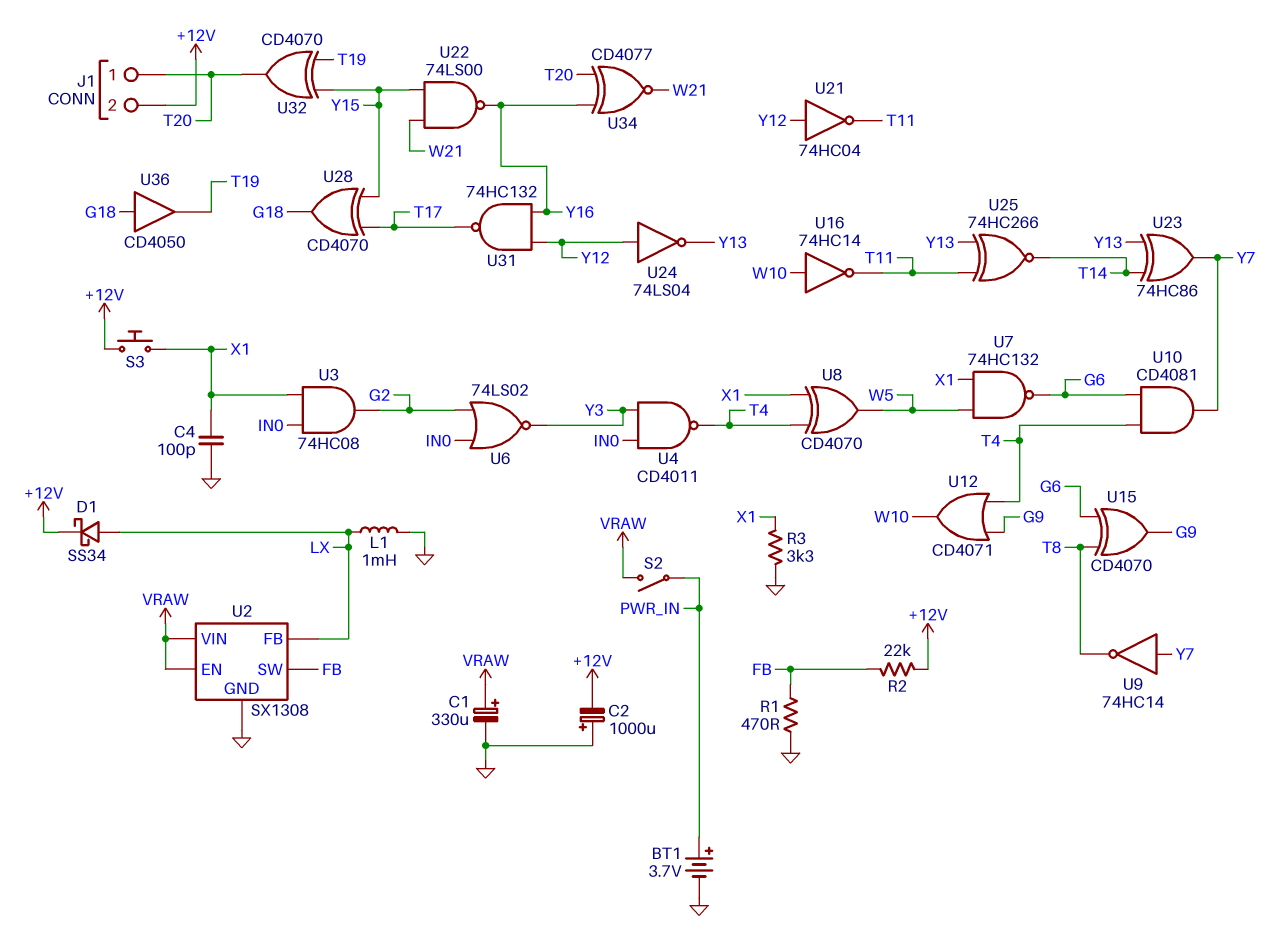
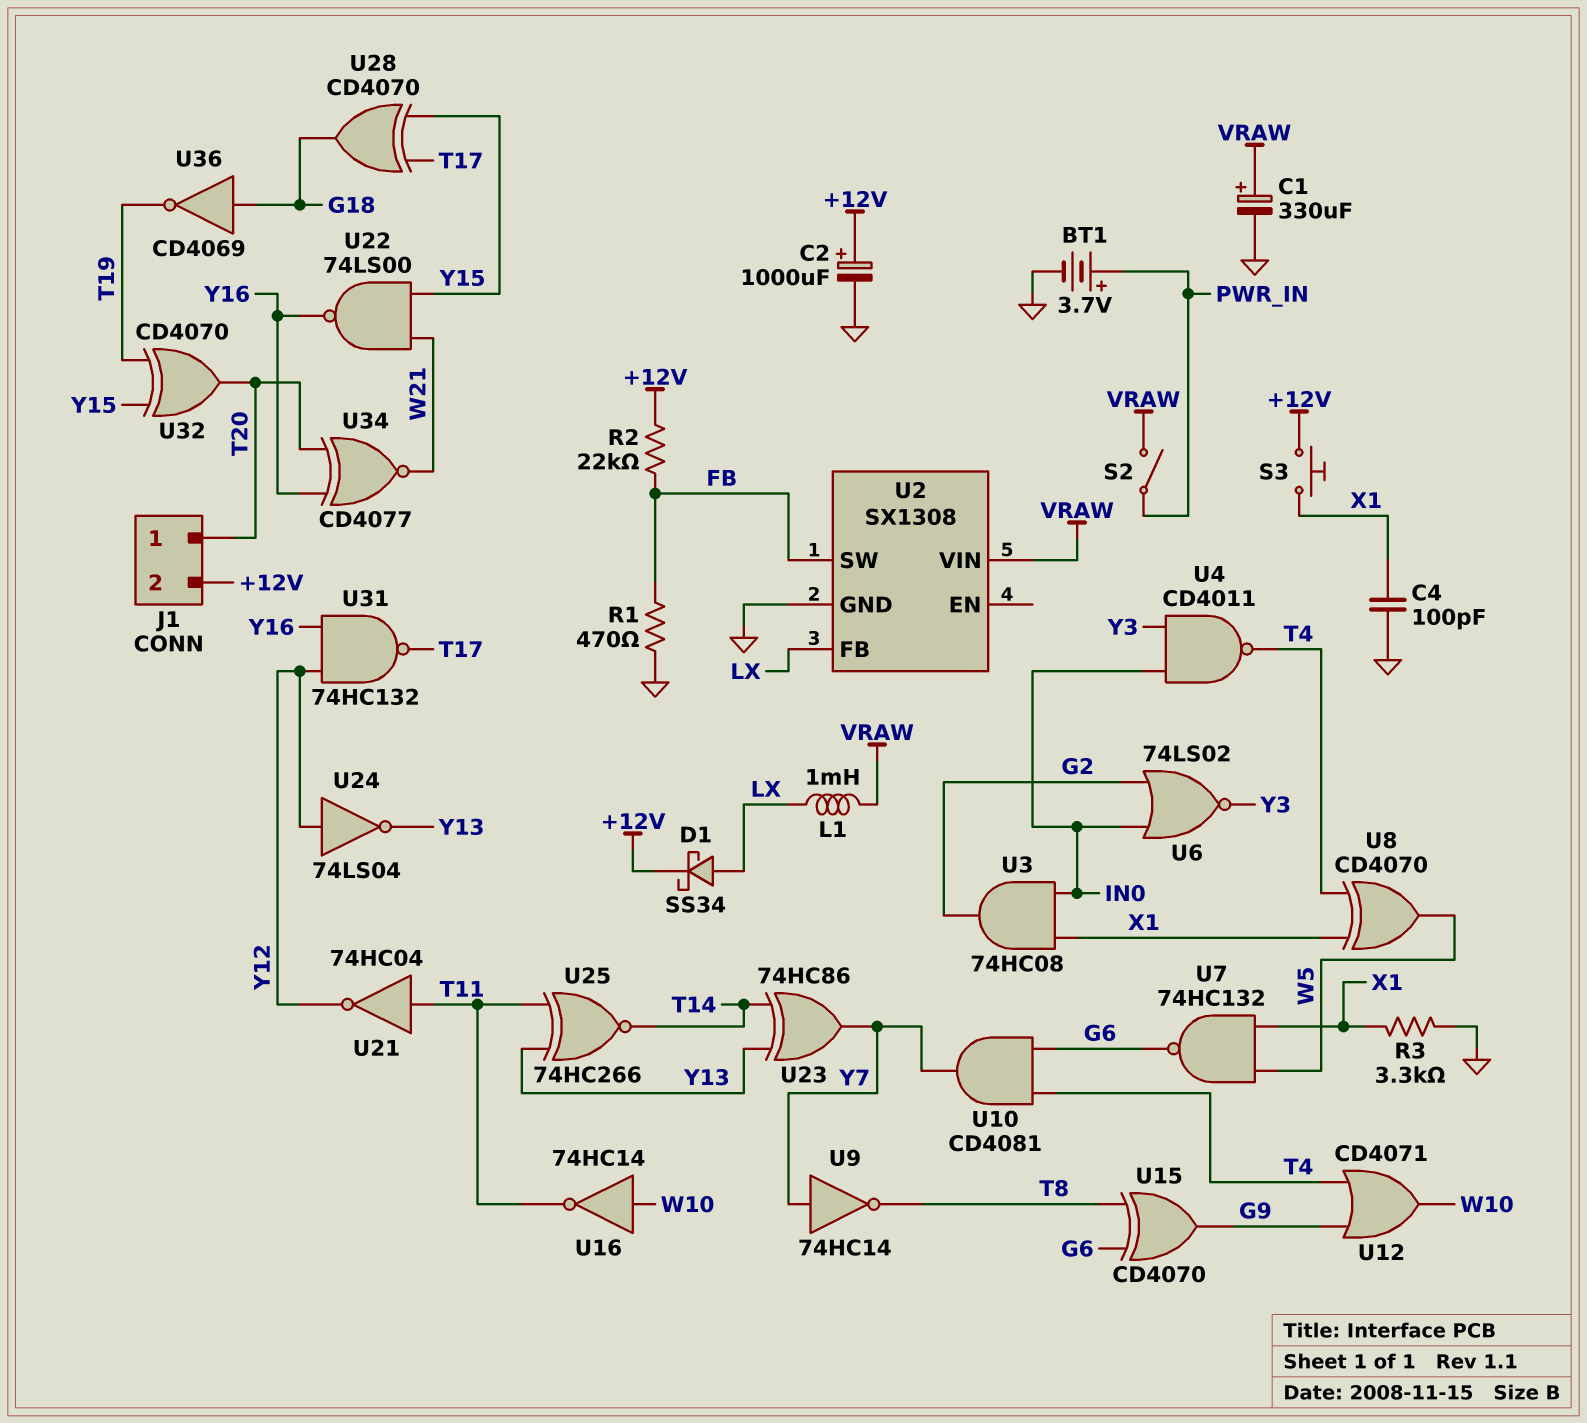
C2: 1000uF (plus GND, minus +12V) -> 1000uF (plus +12V, minus GND)
L1: 1mH (GND, LX) -> 1mH (LX, VRAW)
U2 pin EN: VRAW -> none
U21: NOT 74HC04 (in Y12, out T11) -> NOT 74HC04 (in T11, out Y12)
U36: buffer CD4050 (in G18, out T19) -> NOT CD4069 (in G18, out T19)

